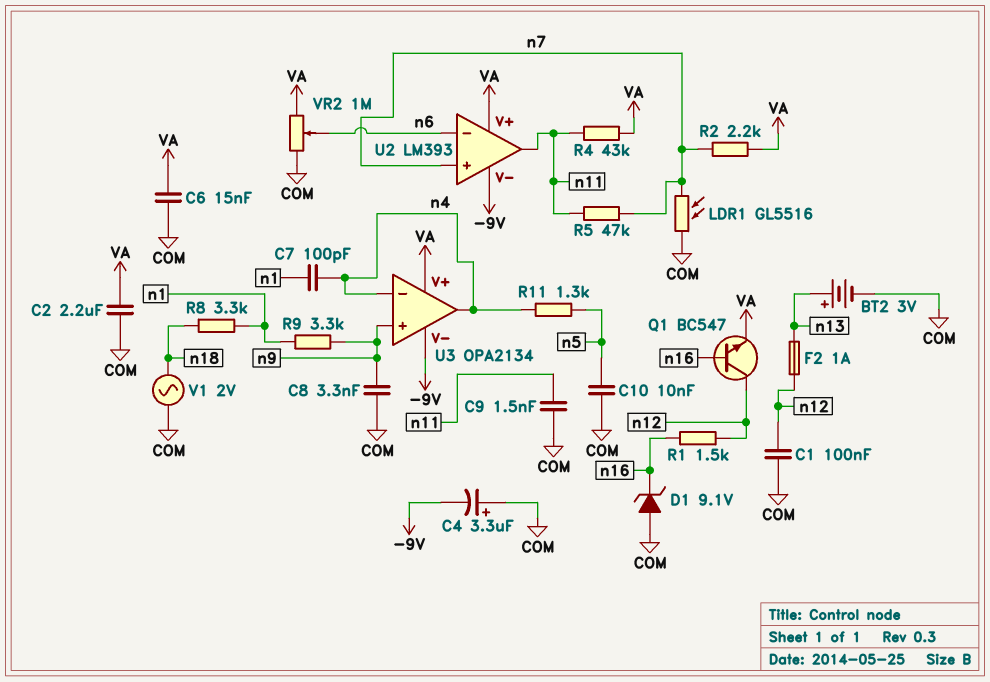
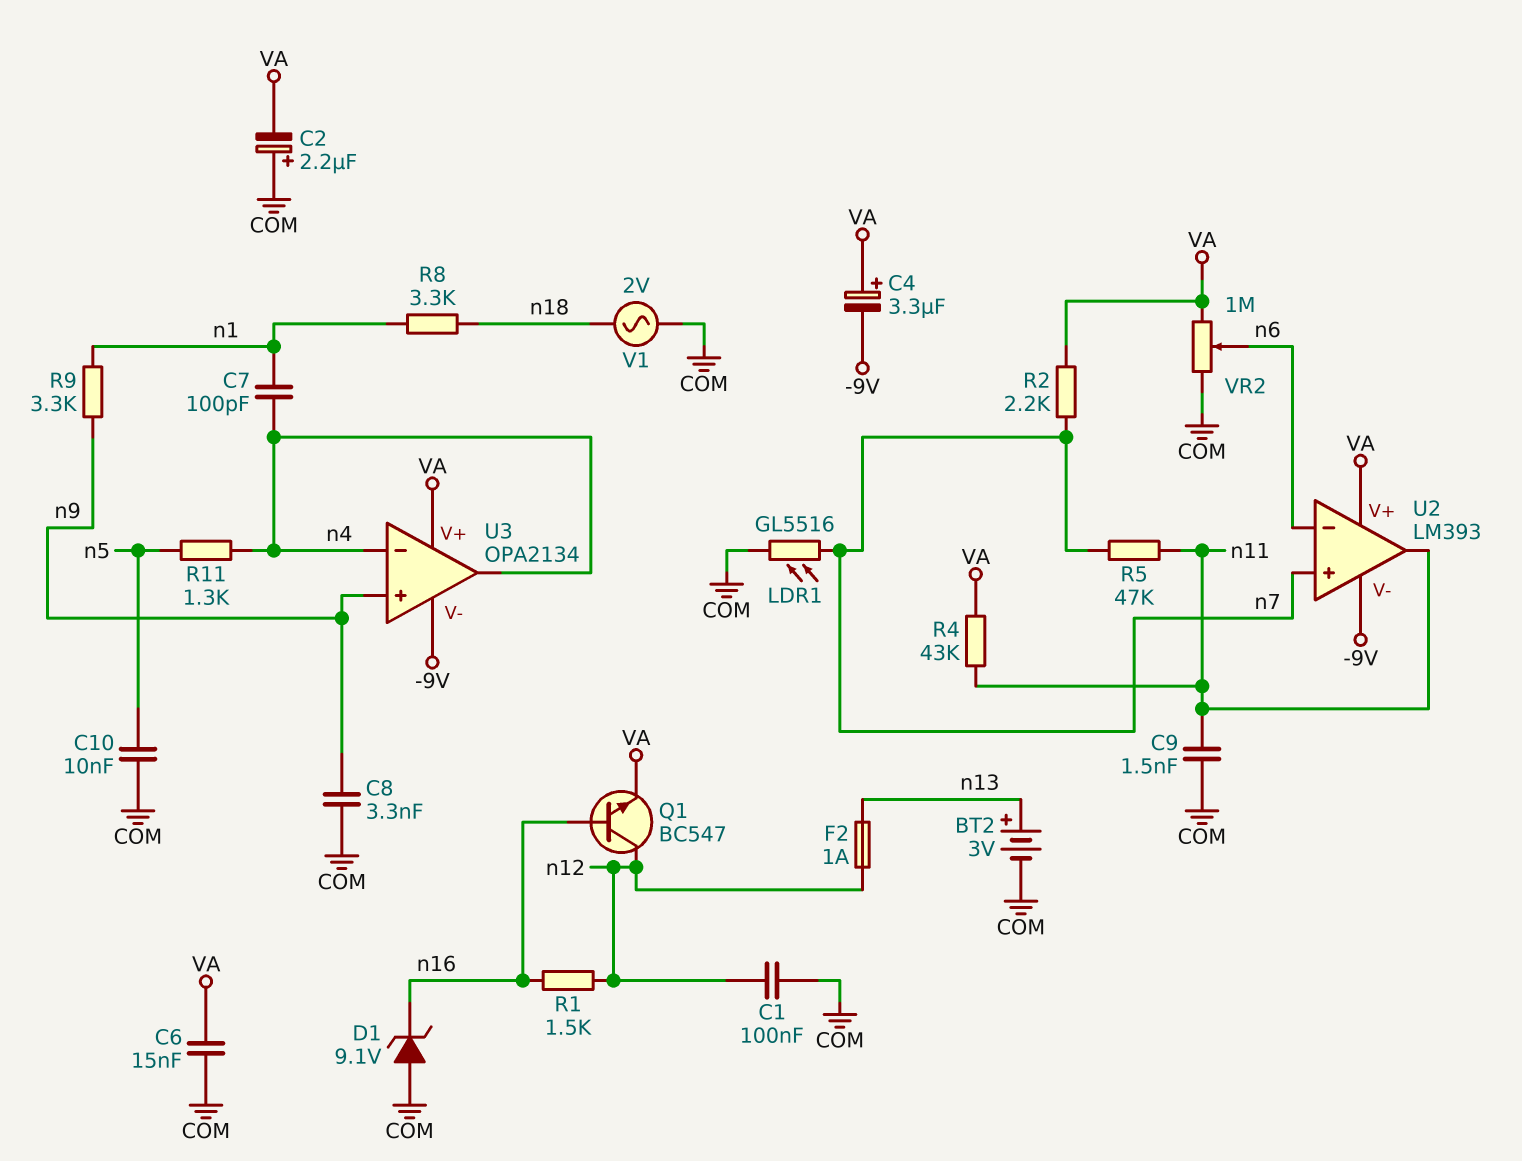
C2: 2.2uF (COM, VA) -> 2.2uF (plus COM, minus VA)
C4: 3.3uF (plus COM, minus -9V) -> 3.3uF (plus VA, minus -9V)

